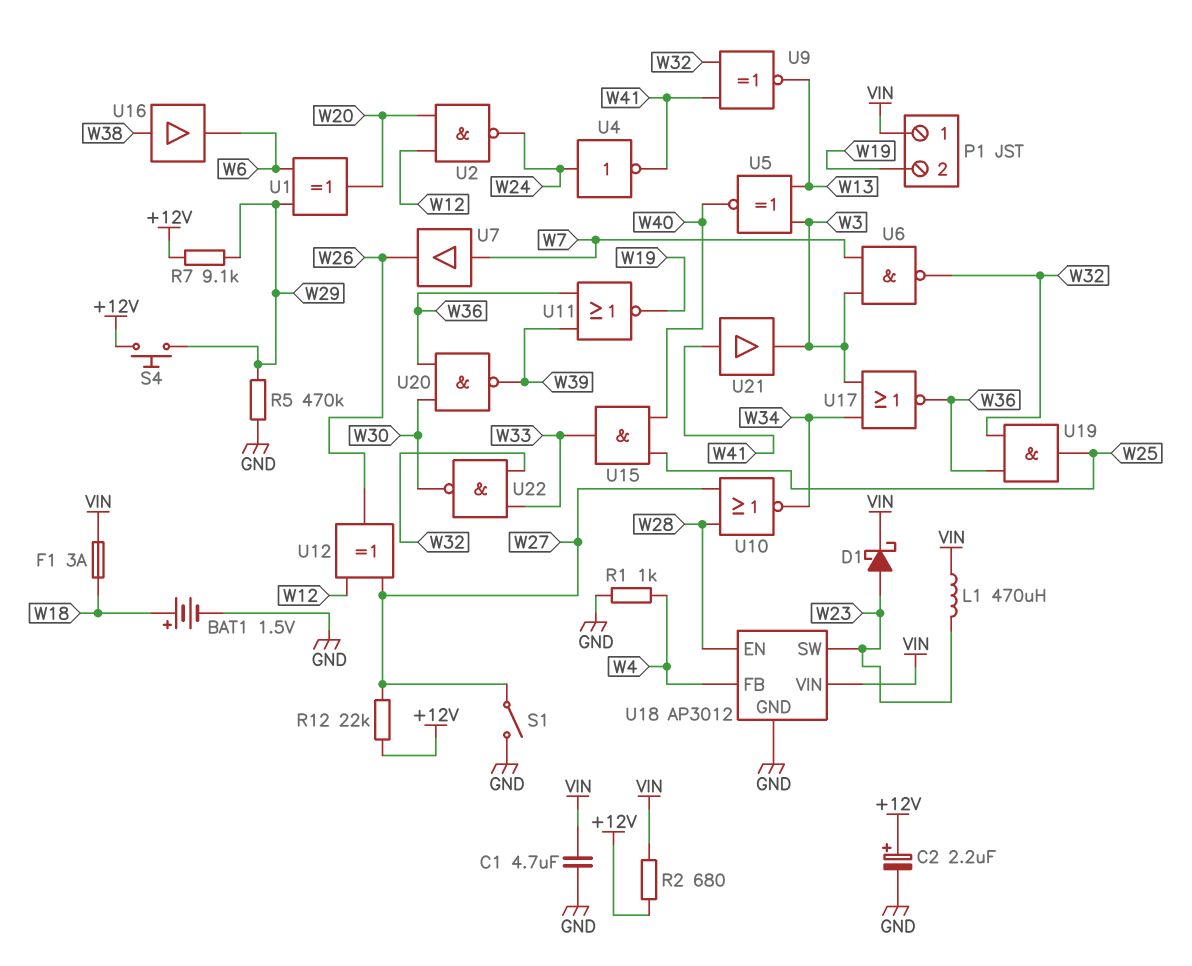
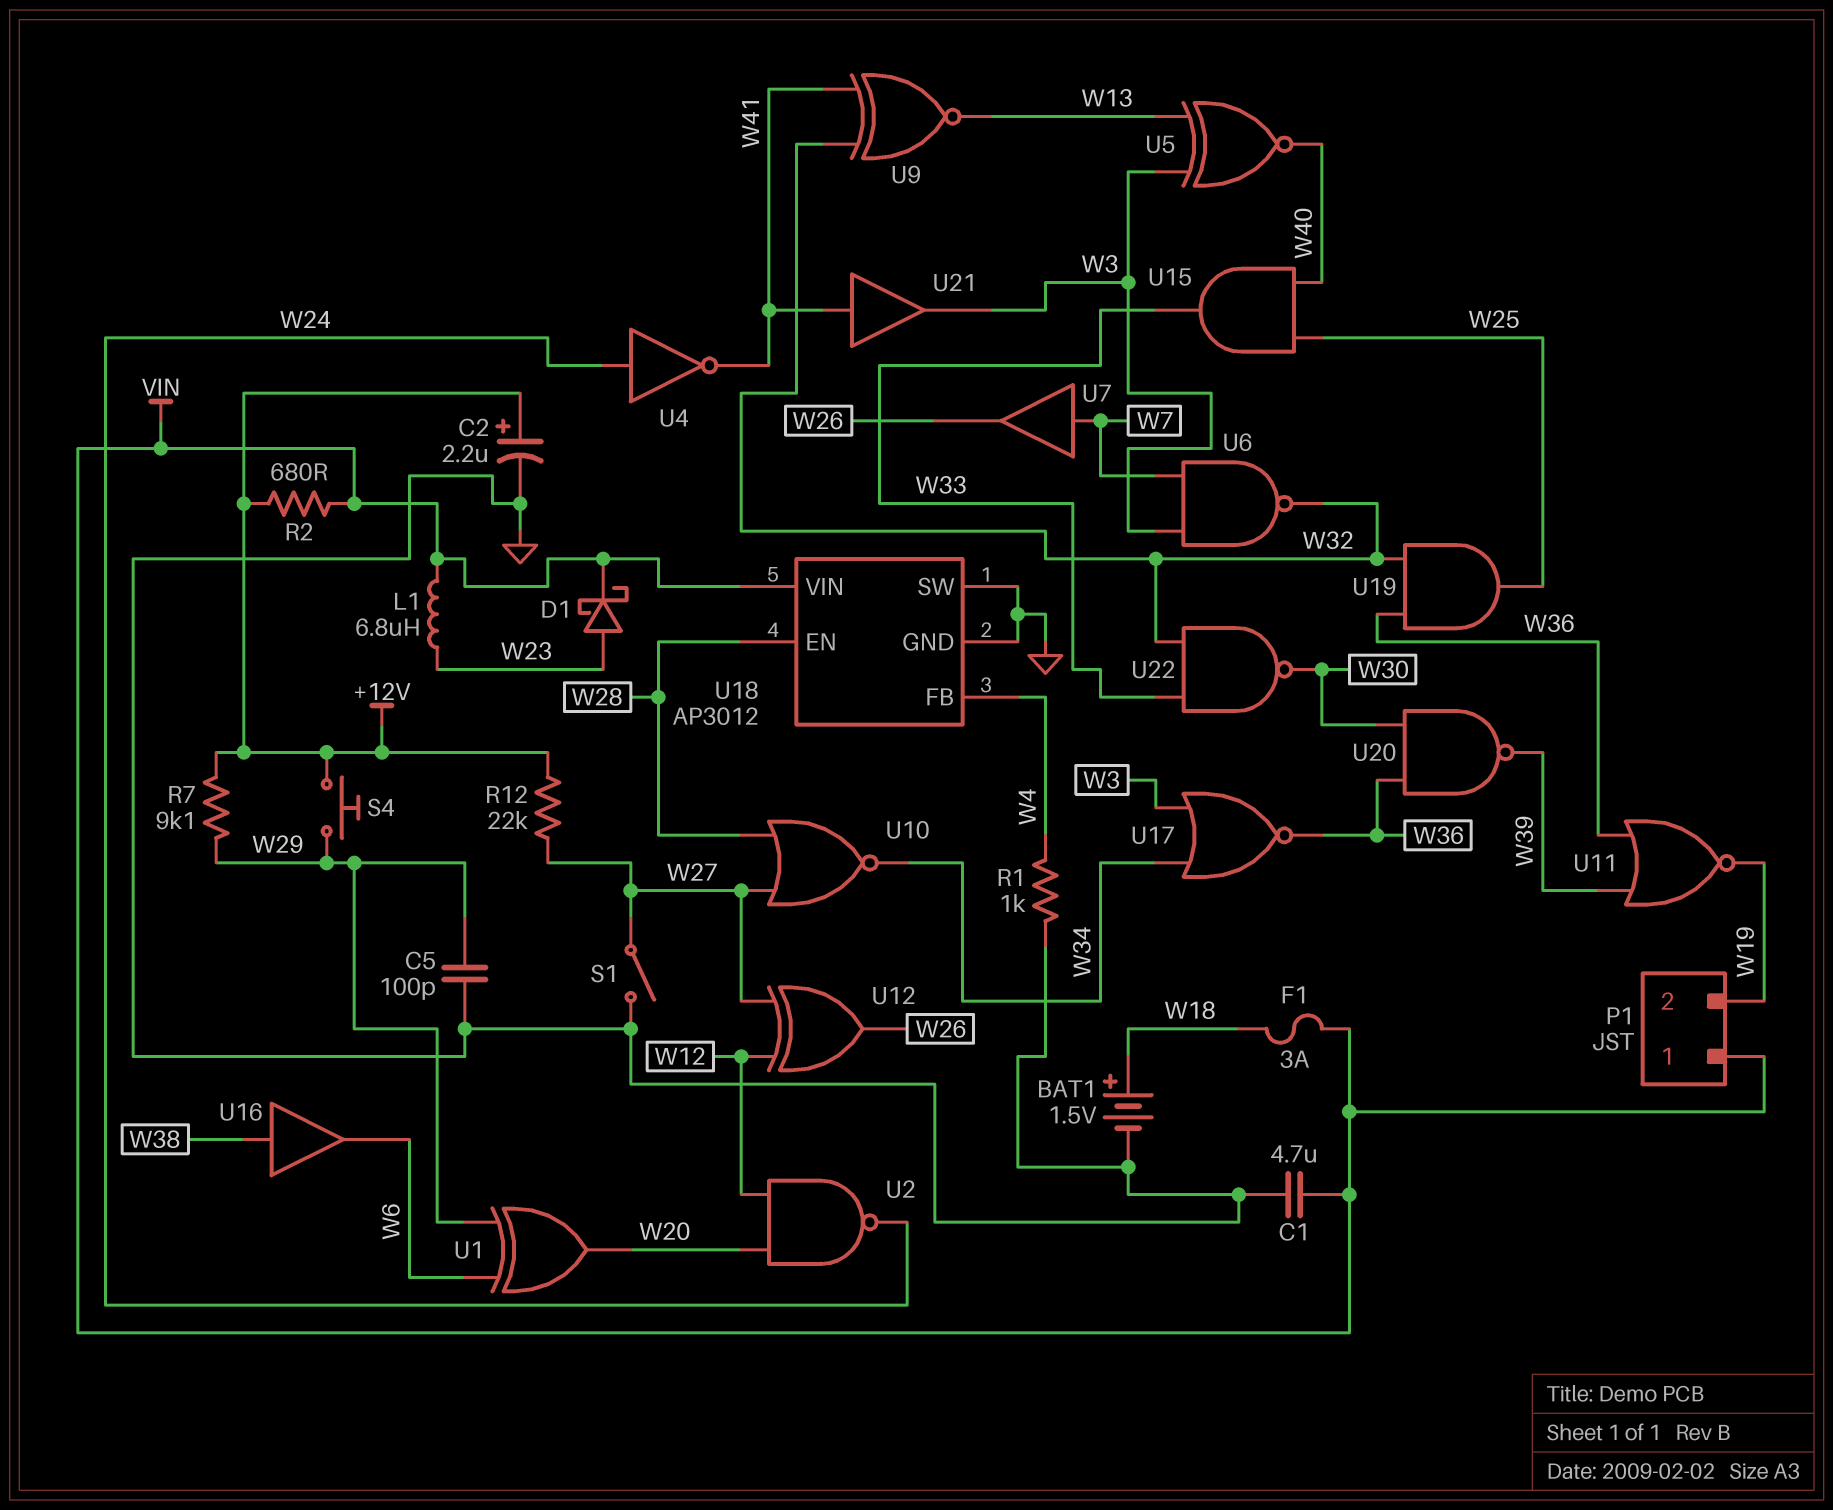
C5: none -> 100pF (GND, W29)
L1: 470uH (VIN, W23) -> 6.8uH (VIN, W23)
R5: 470k (GND, W29) -> none
U18 pin SW: W23 -> GND

